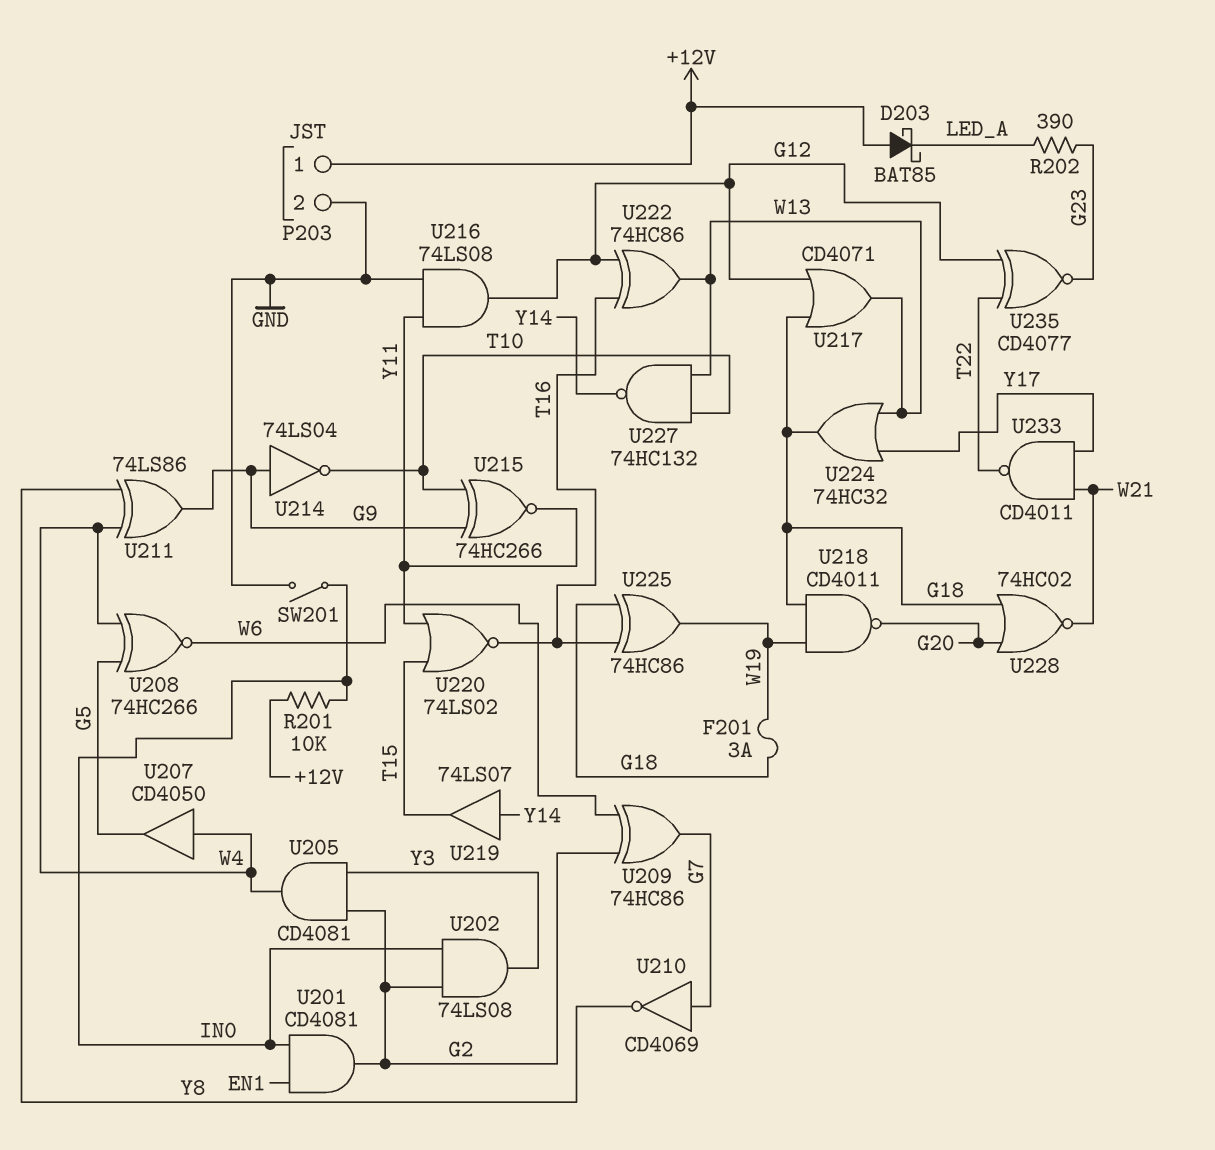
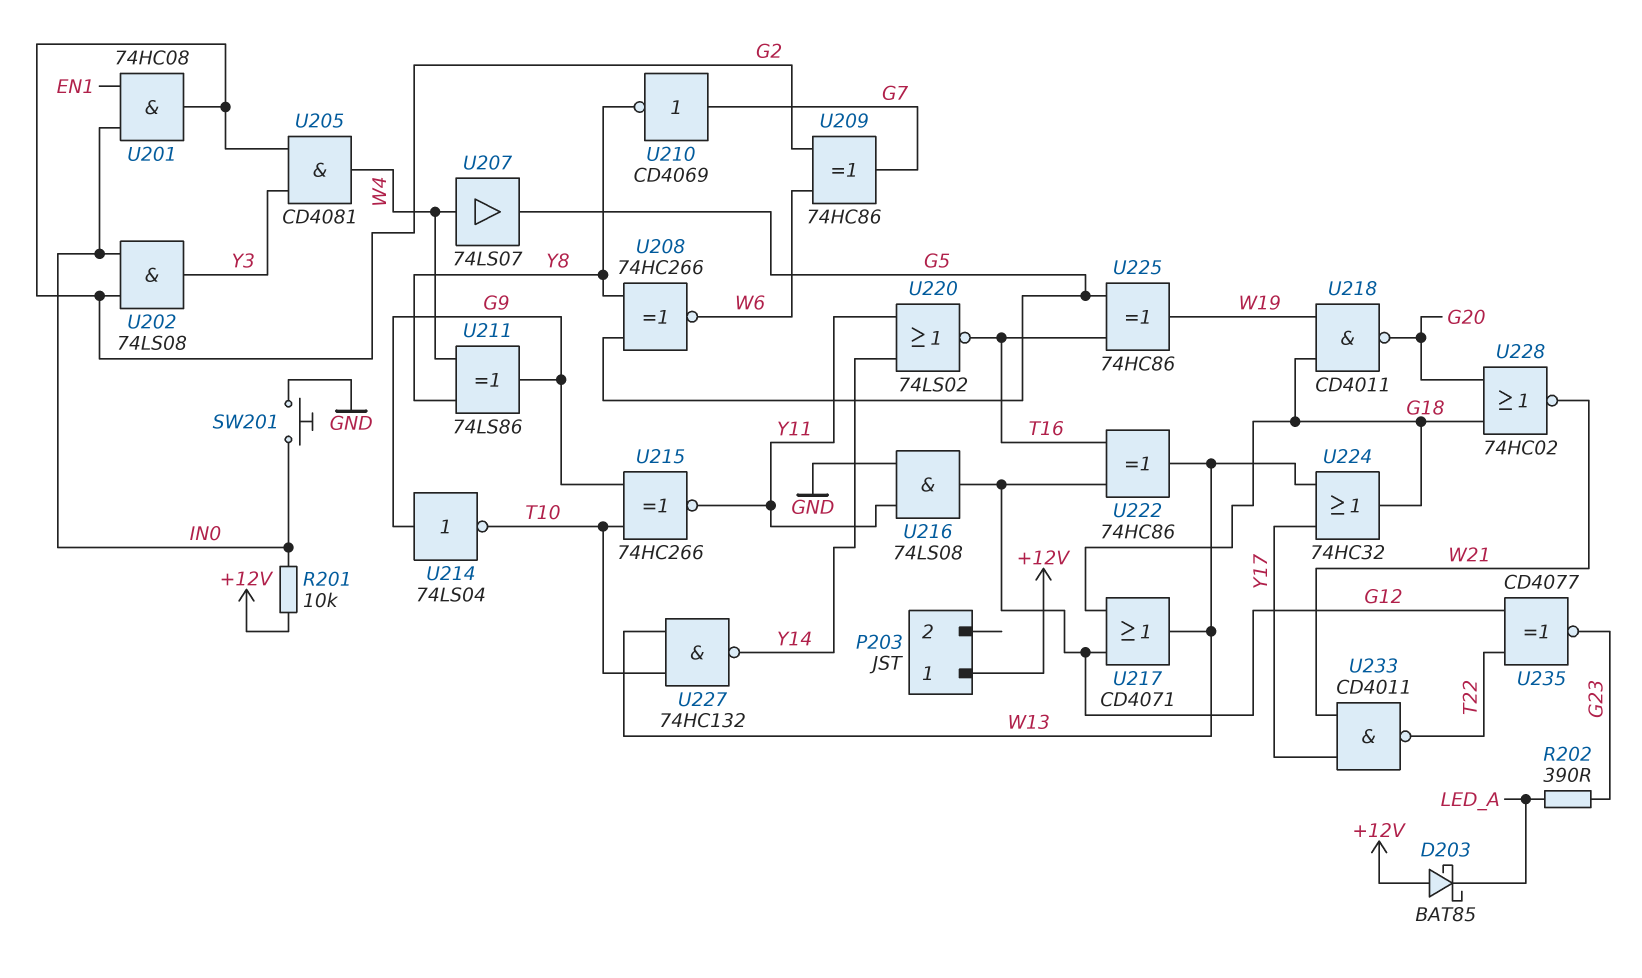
F201: 3A (G18, W19) -> none
P203 pin 2: GND -> none
SW201: switch (GND, IN0) -> button (GND, IN0)
U201: AND CD4081 (in EN1, in IN0, out G2) -> AND 74HC08 (in EN1, in IN0, out G2)
U207: buffer CD4050 (in W4, out G5) -> buffer 74LS07 (in W4, out G5)
U208: XNOR 74HC266 (in G5, in W4, out W6) -> XNOR 74HC266 (in G5, in Y8, out W6)
U219: buffer 74LS07 (in Y14, out T15) -> none
U220: NOR 74LS02 (in T15, in Y11, out T16) -> NOR 74LS02 (in Y11, in Y14, out T16)
U225: XOR 74HC86 (in G18, in T16, out W19) -> XOR 74HC86 (in G5, in T16, out W19)

